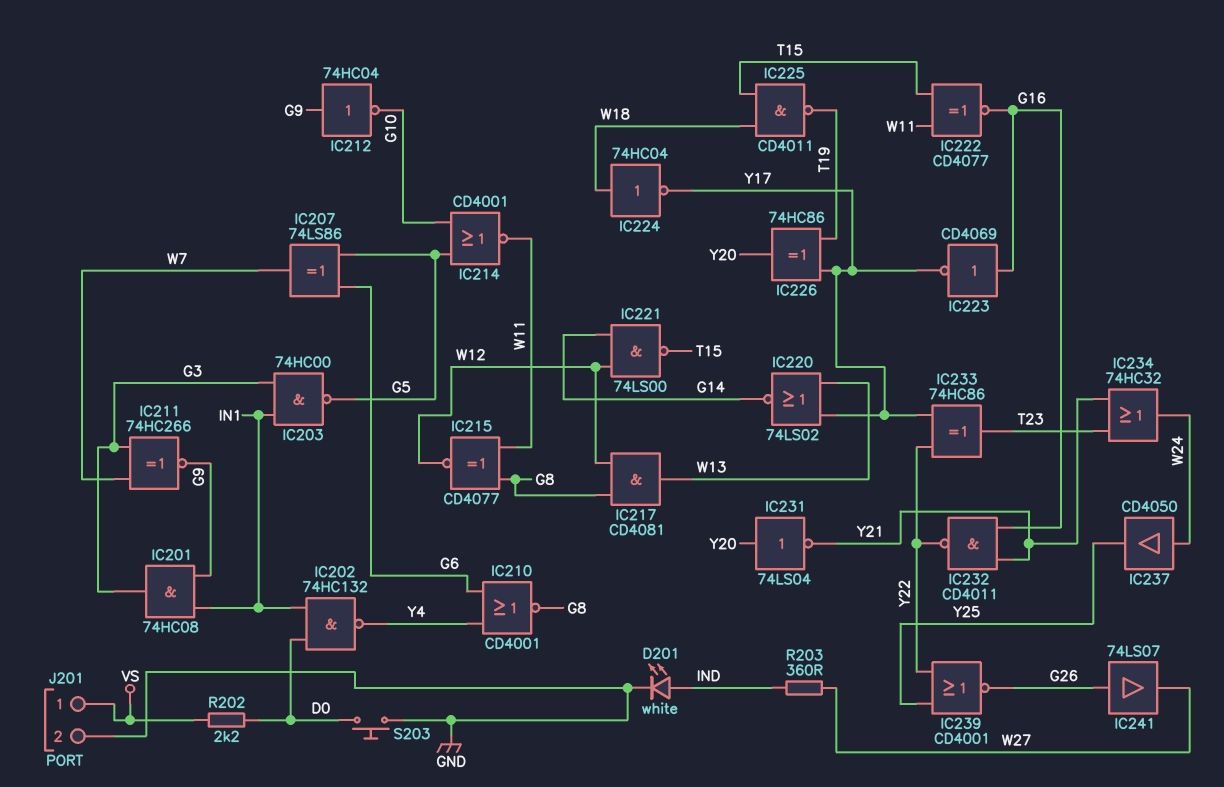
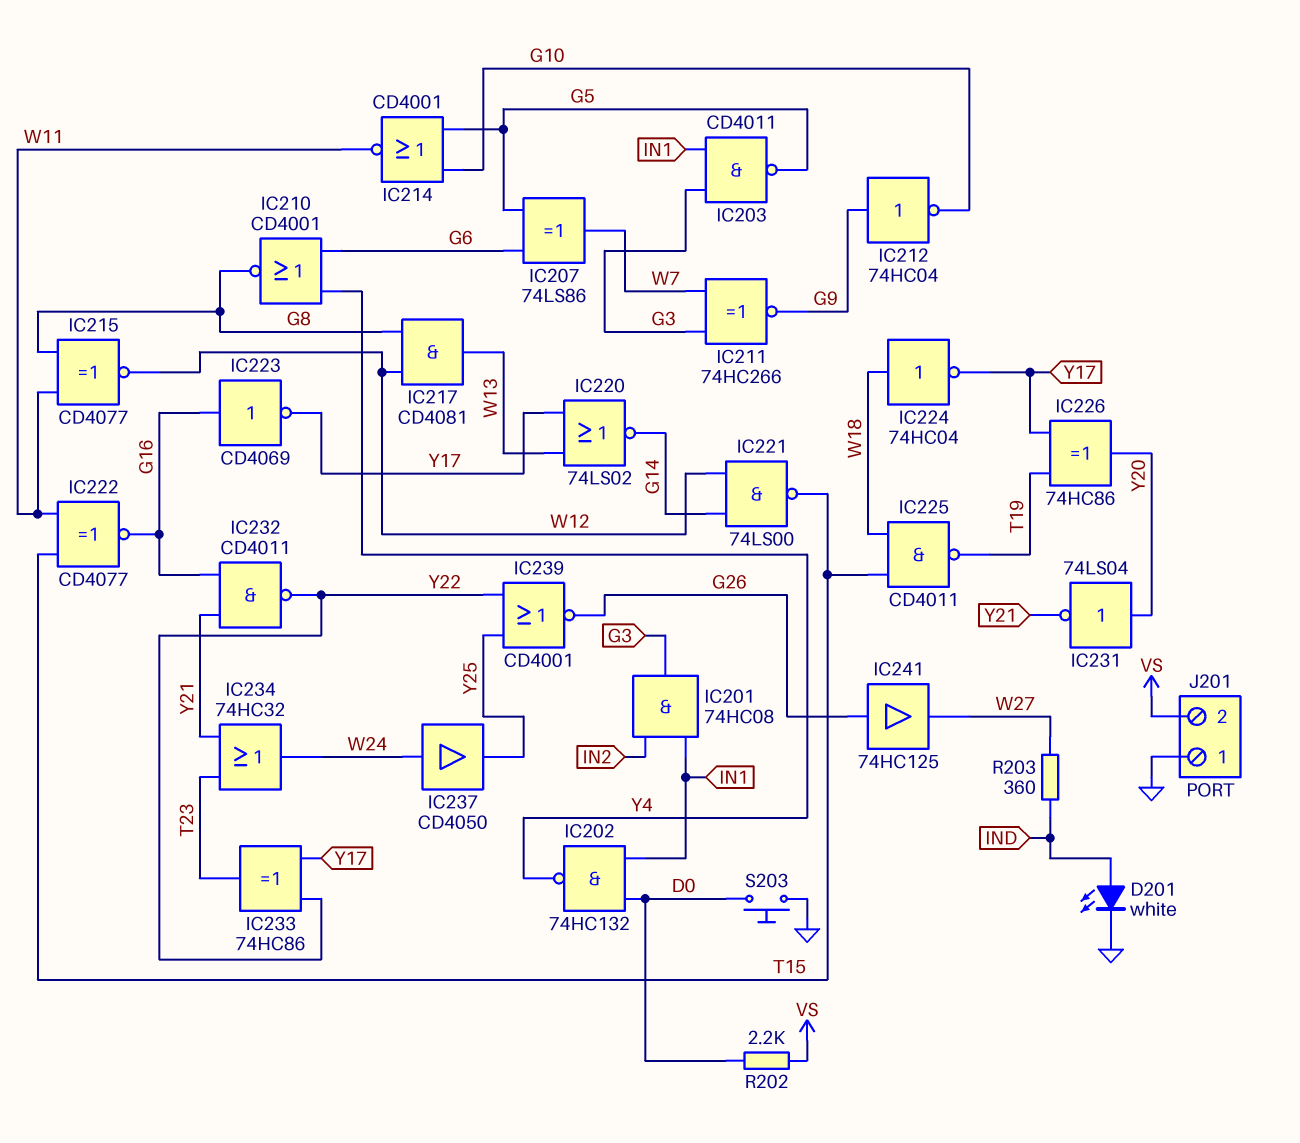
IC201: AND 74HC08 (in G9, in IN1, out G3) -> AND 74HC08 (in IN1, in IN2, out G3)
IC203: NAND 74HC00 (in G3, in IN1, out G5) -> NAND CD4011 (in G3, in IN1, out G5)
IC241: buffer 74LS07 (in G26, out W27) -> buffer 74HC125 (in G26, out W27)
J201 pin 1: VS -> GND
J201 pin 2: GND -> VS

